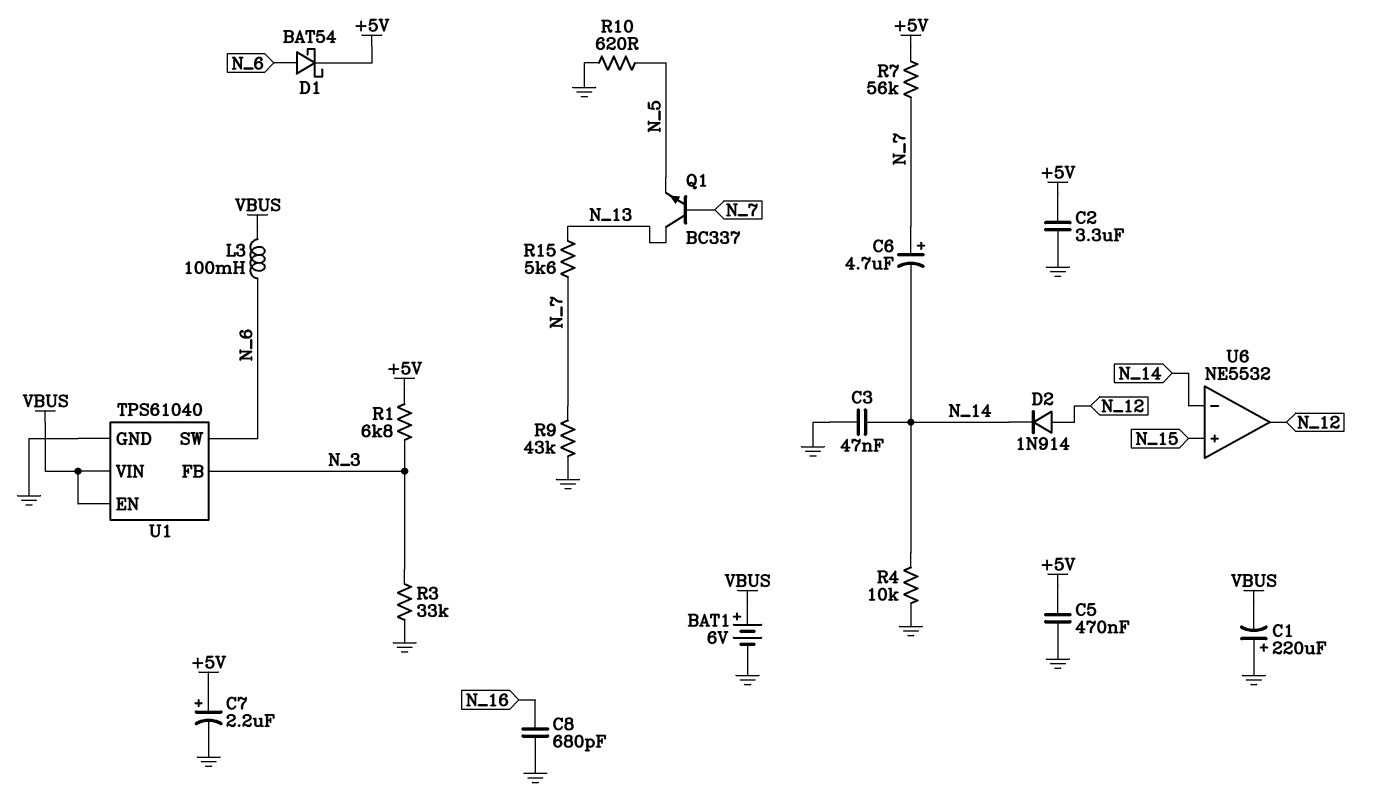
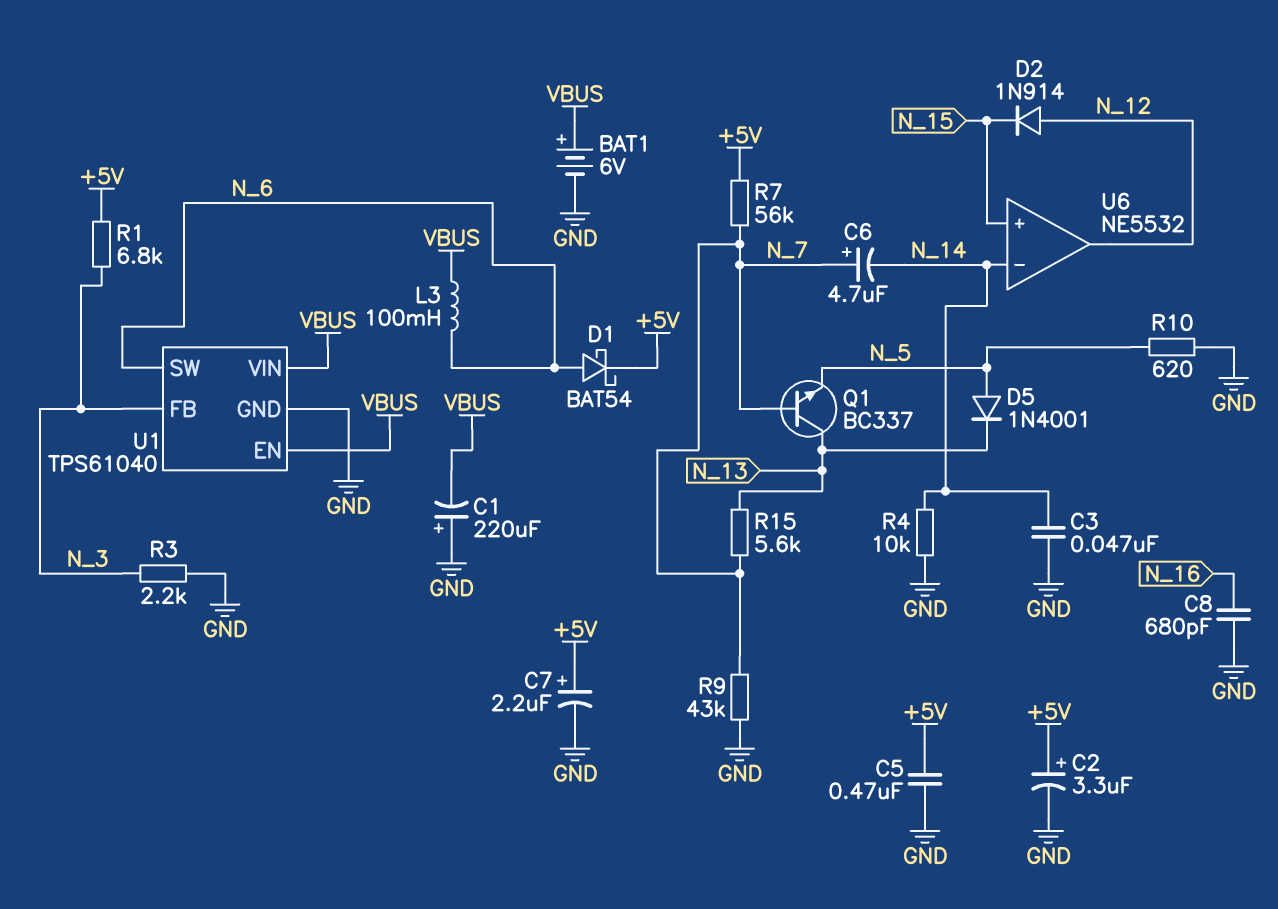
C2: 3.3uF (+5V, GND) -> 3.3uF (plus +5V, minus GND)
D2: diode 1N914 (A N_12, K N_14) -> diode 1N914 (A N_12, K N_15)
D5: none -> diode 1N4001 (A N_5, K N_13)
R3: 33k (GND, N_3) -> 2.2k (GND, N_3)

